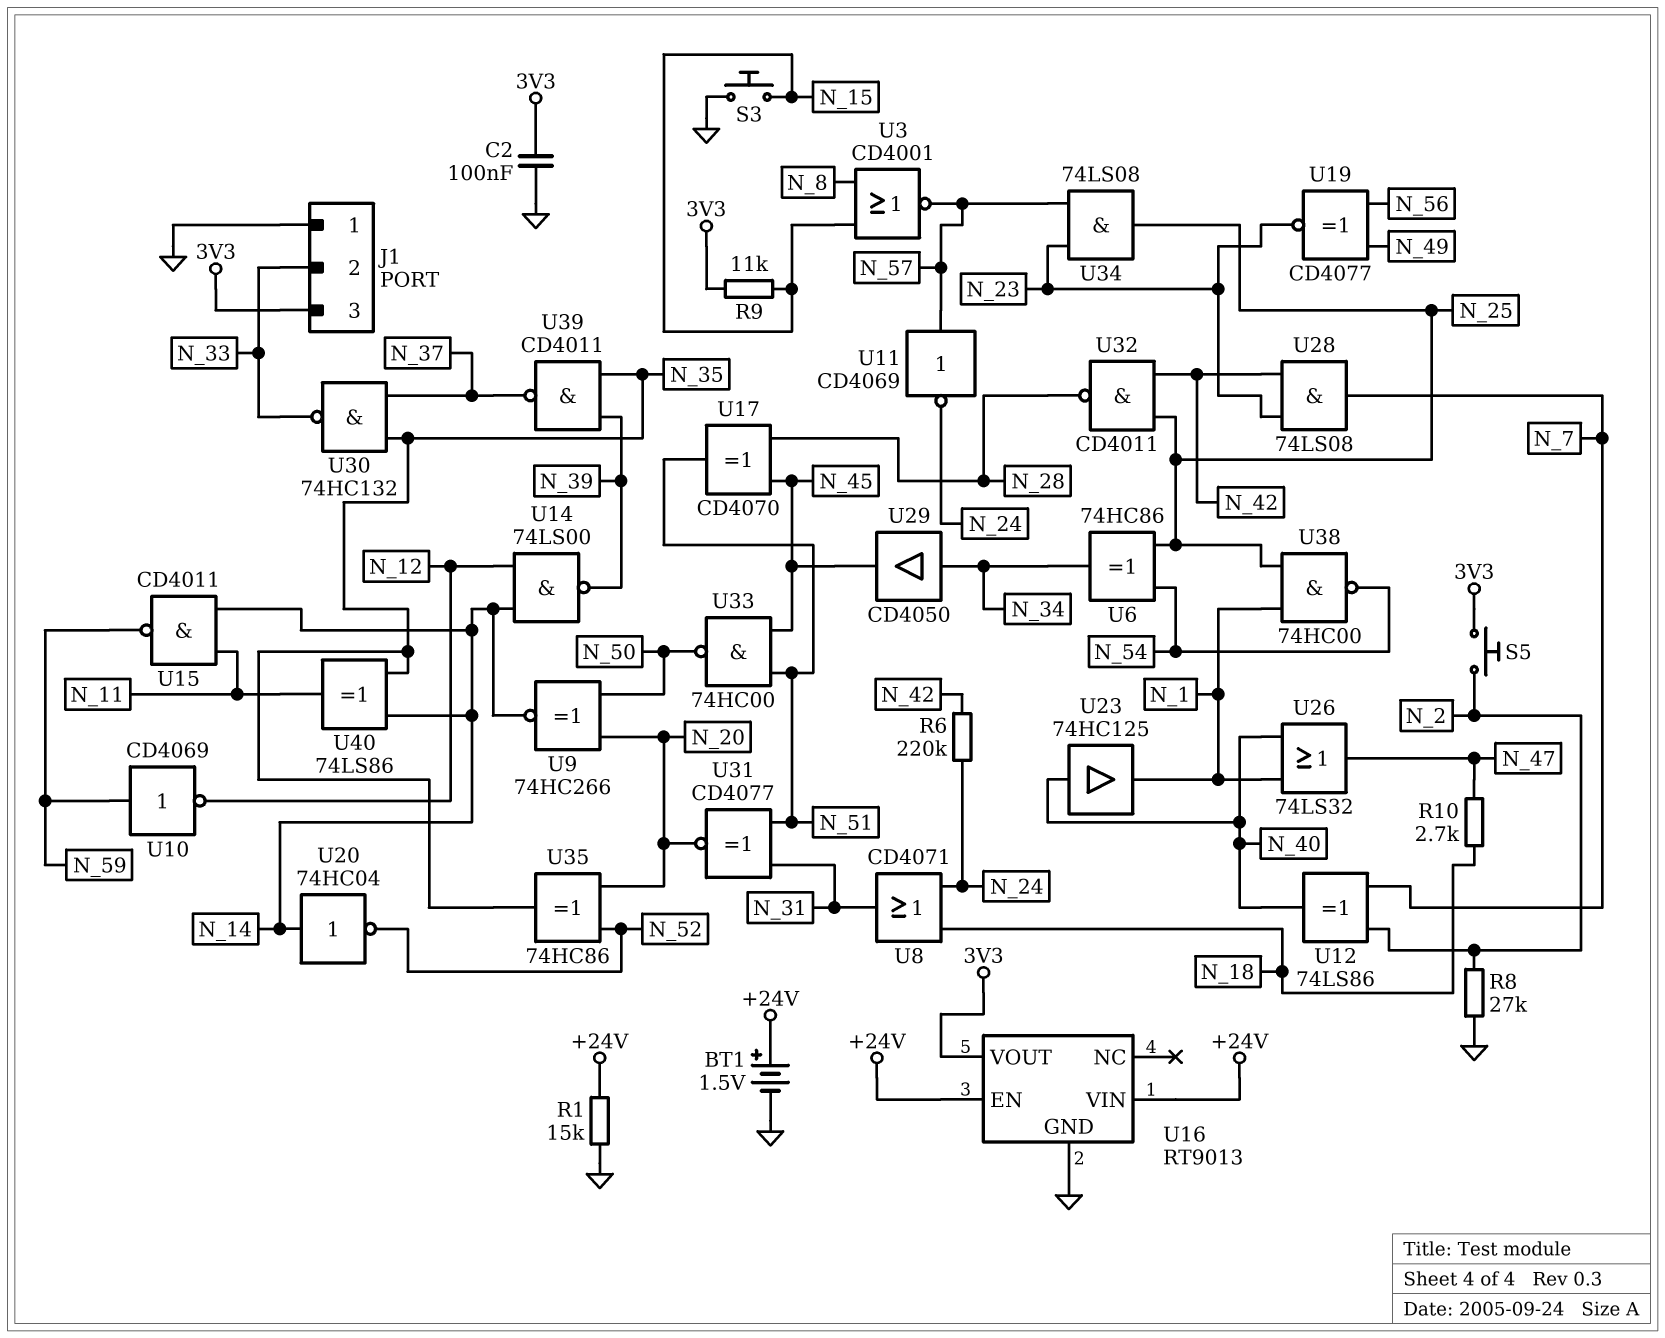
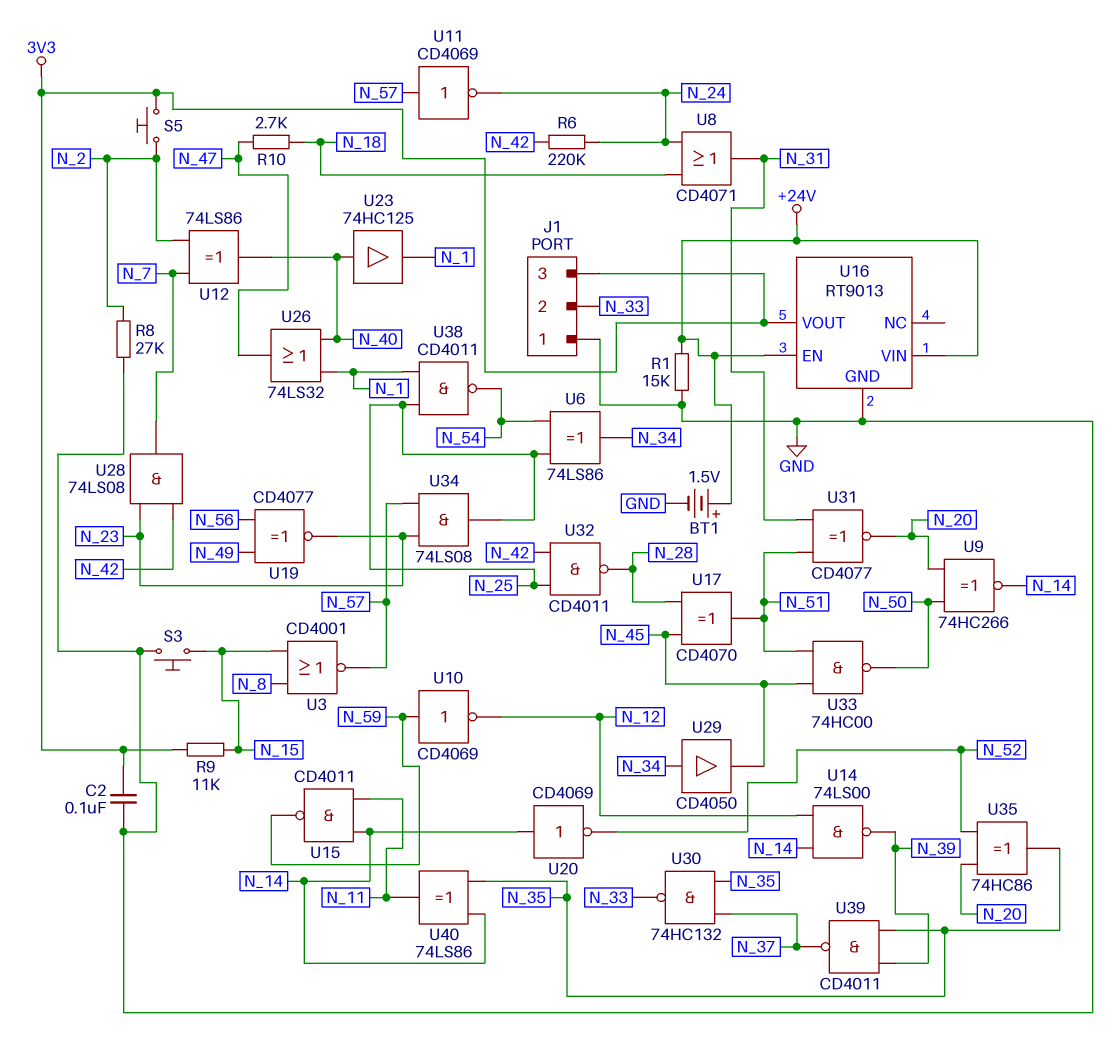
U6: XOR 74HC86 (in N_25, in N_54, out N_34) -> XOR 74LS86 (in N_25, in N_54, out N_34)
U20: NOT 74HC04 (in N_14, out N_52) -> NOT CD4069 (in N_14, out N_52)
U38: NAND 74HC00 (in N_1, in N_25, out N_54) -> NAND CD4011 (in N_1, in N_25, out N_54)

